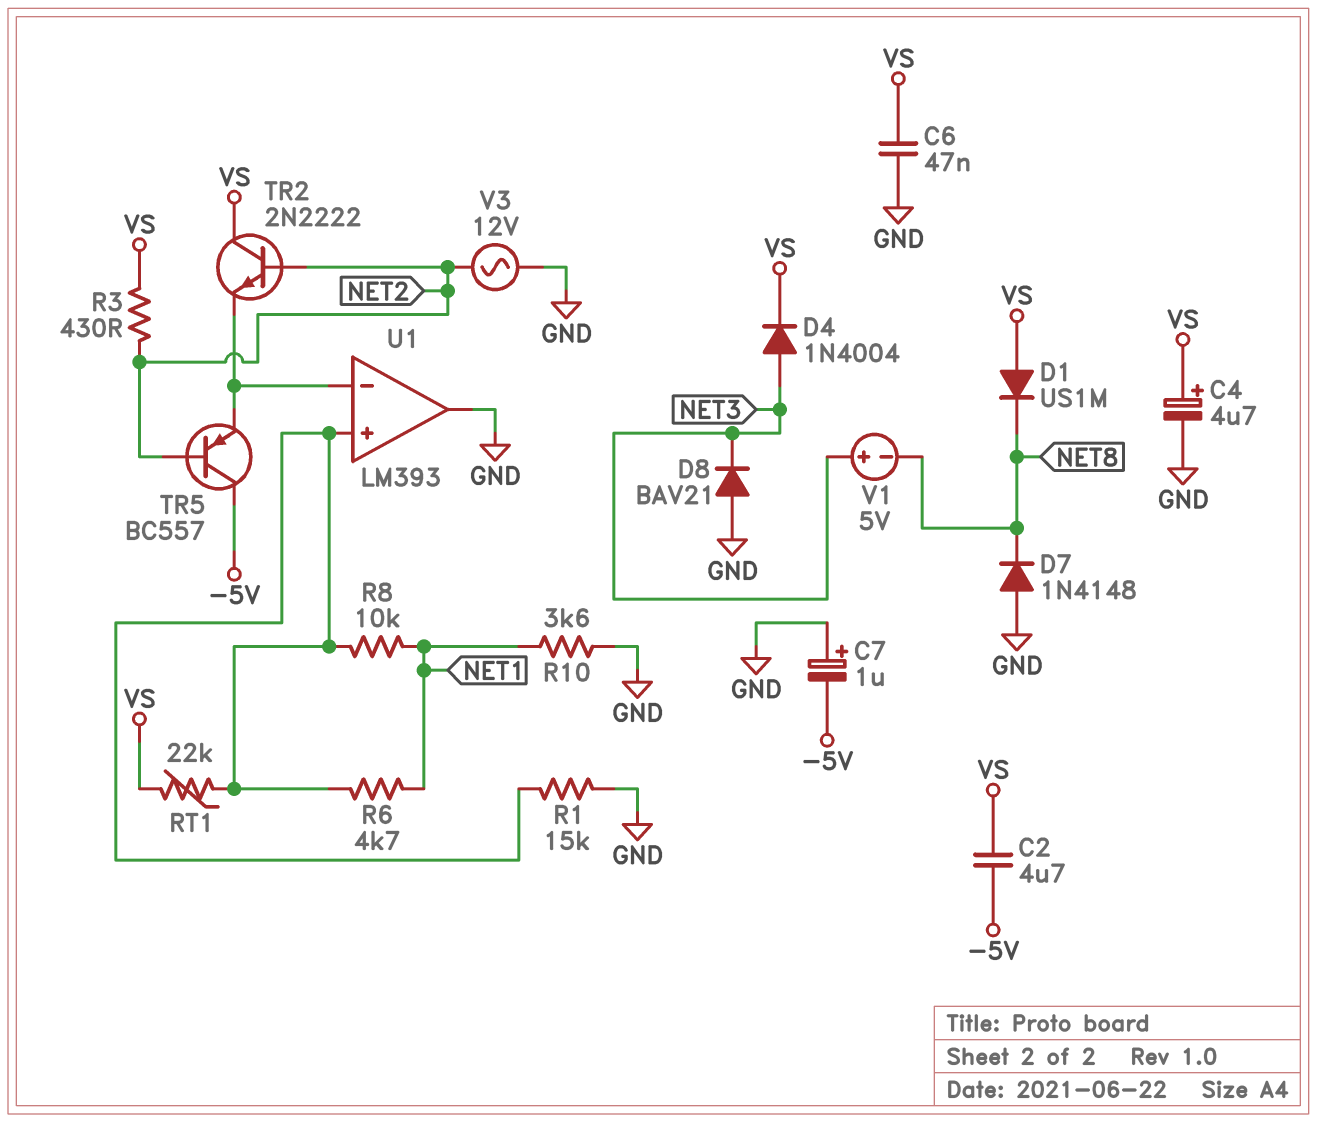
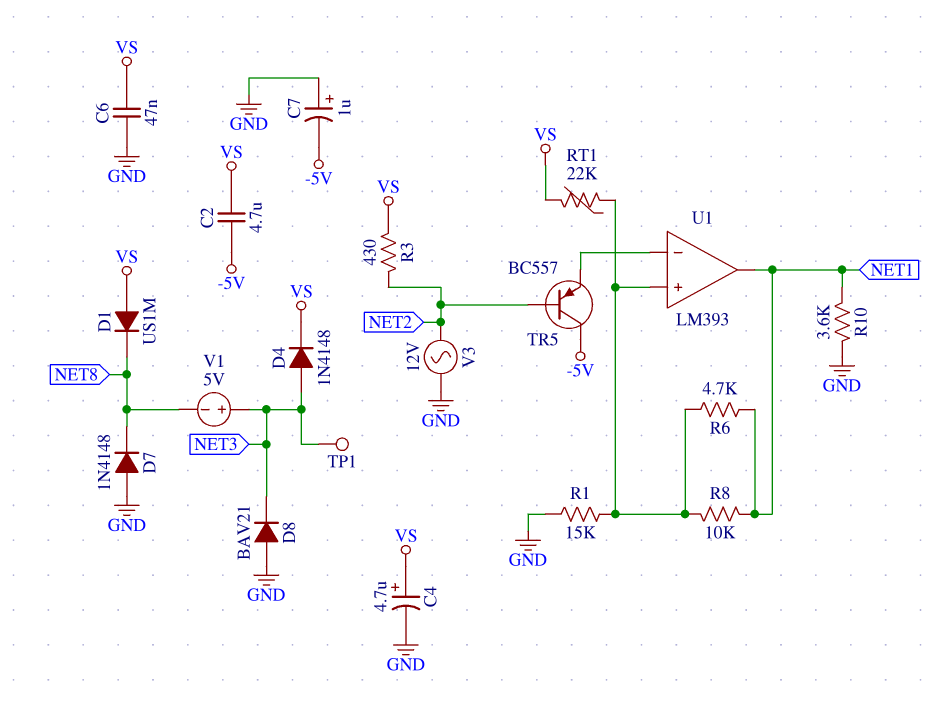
D4: diode 1N4004 (A NET3, K VS) -> diode 1N4148 (A NET3, K VS)
TP1: none -> test point (NET3)
TR2: NPN 2N2222 (B NET2, C VS, E U1/in-) -> none
U1 pin out: GND -> NET1

